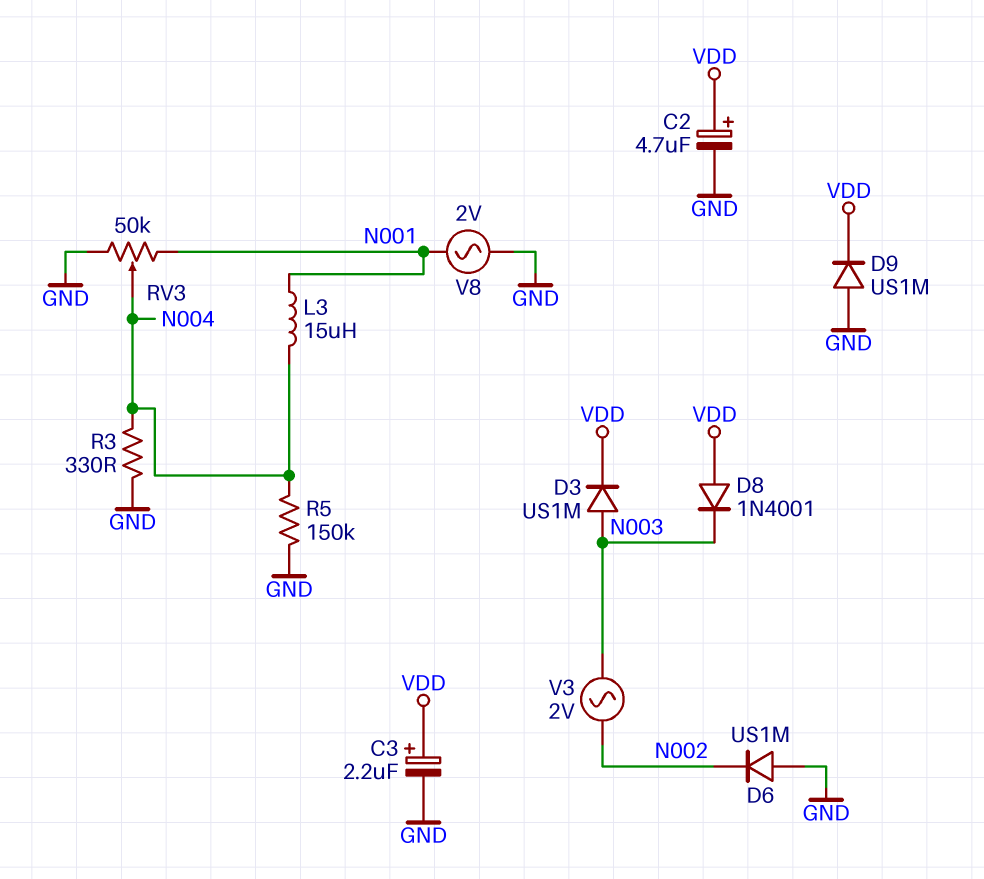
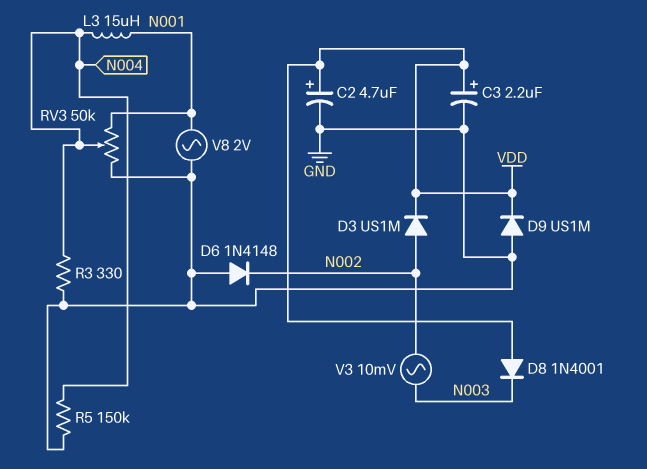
D3: diode US1M (A N003, K VDD) -> diode US1M (A N002, K VDD)
D6: diode US1M (A GND, K N002) -> diode 1N4148 (A GND, K N002)
V3: AC 2V (N002, N003) -> AC 10mV (N002, N003)

